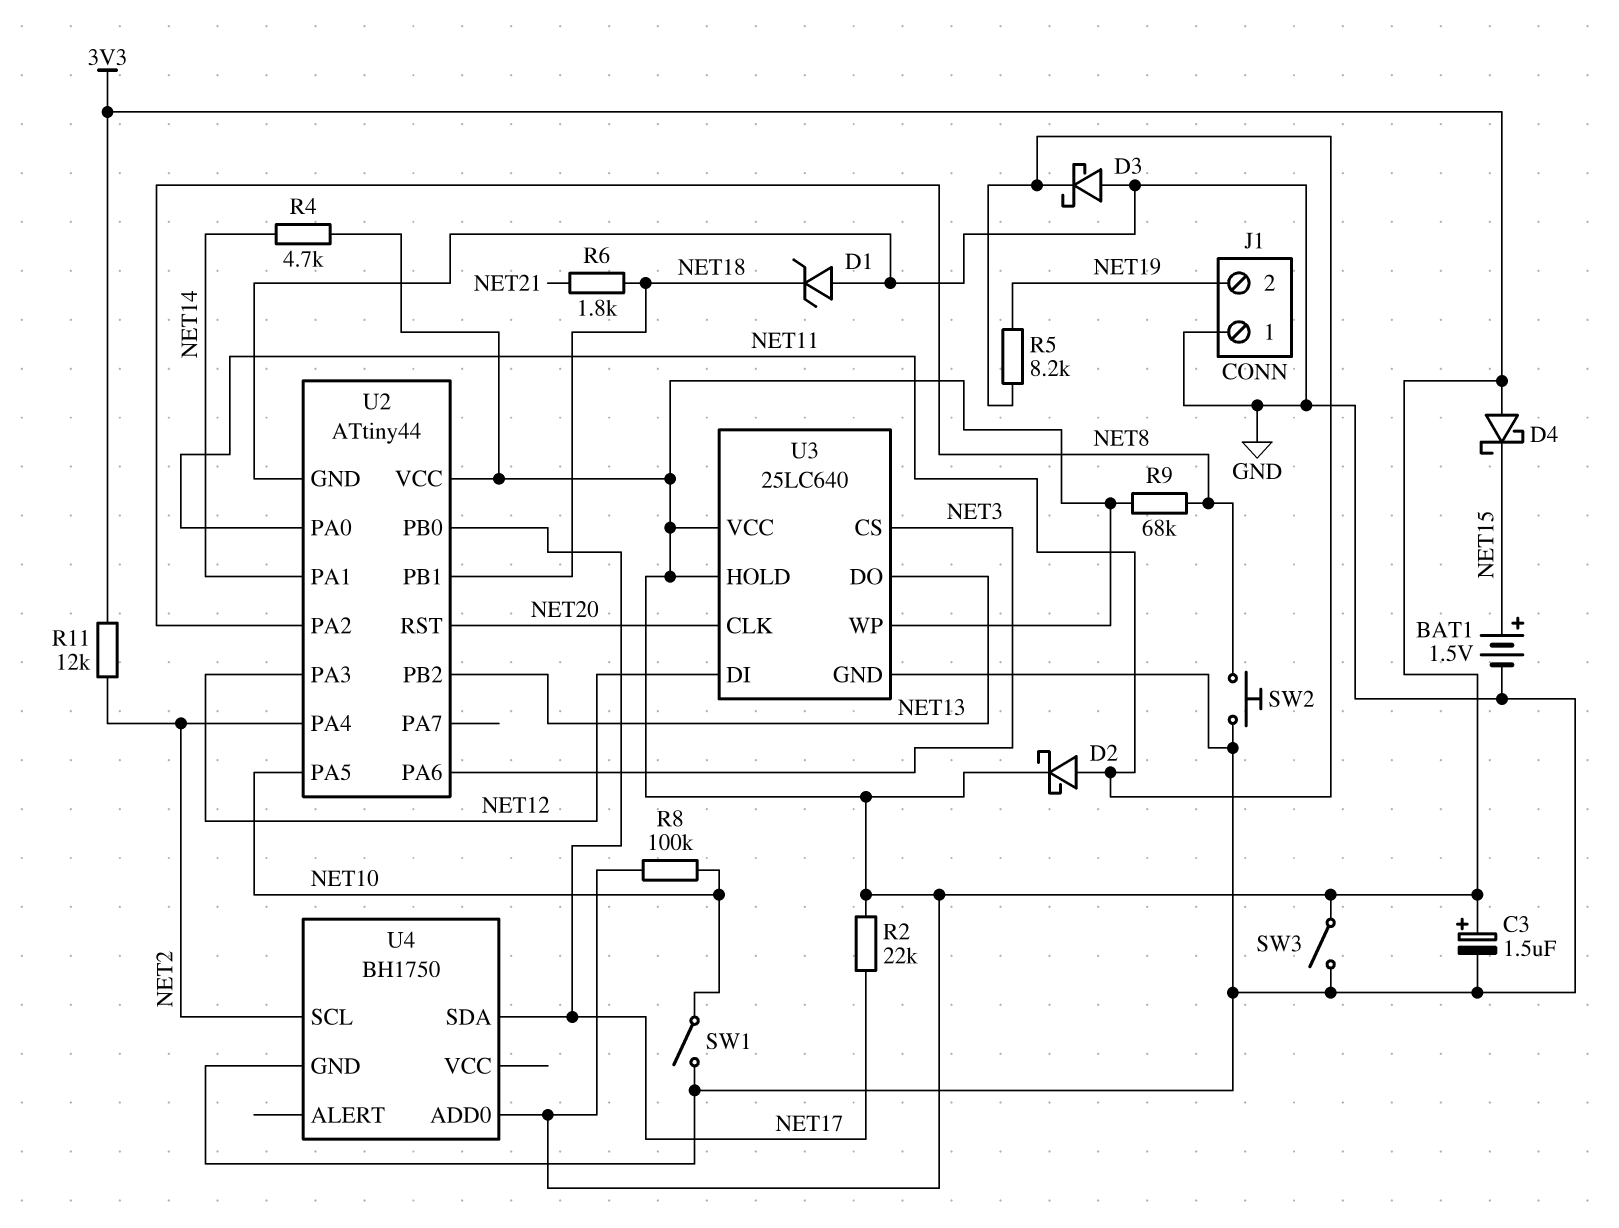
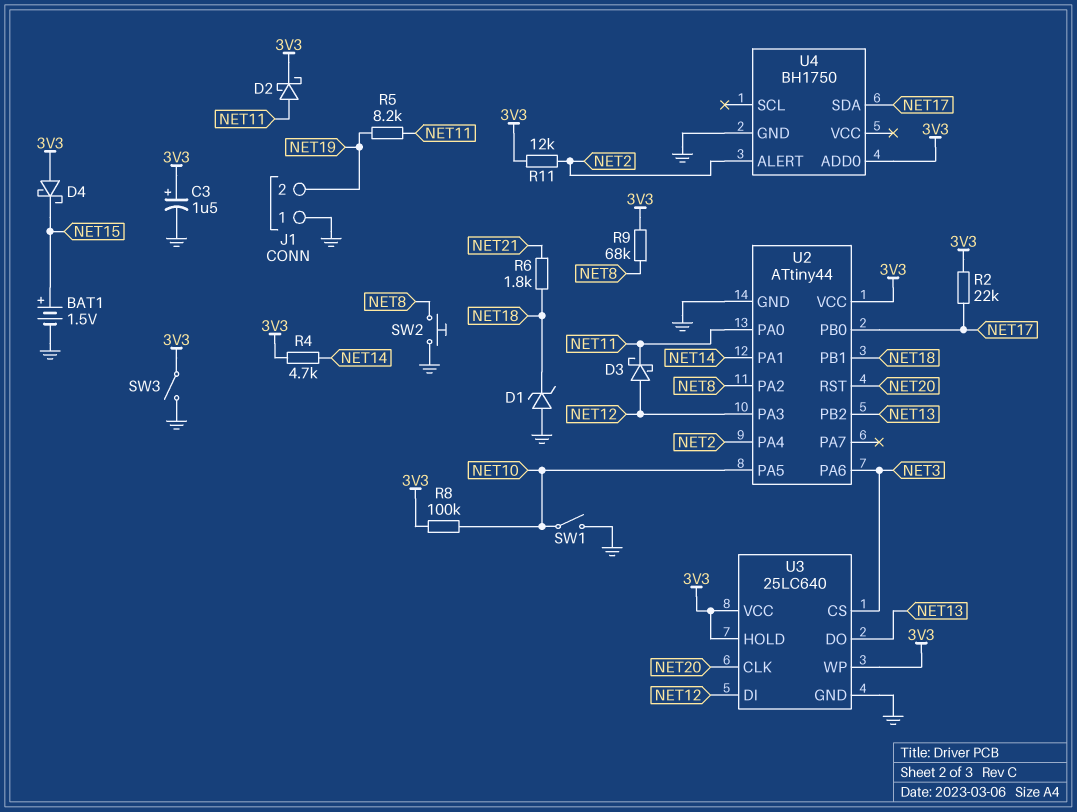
D3: schottky (A GND, K NET11) -> schottky (A NET12, K NET11)
U4 pin ALERT: none -> NET2
U4 pin SCL: NET2 -> none

